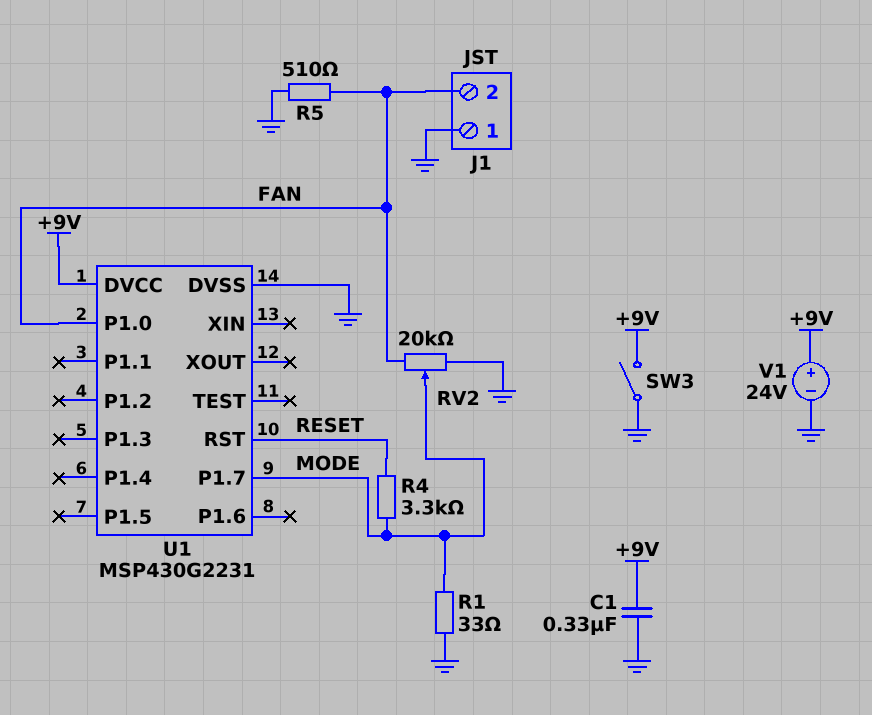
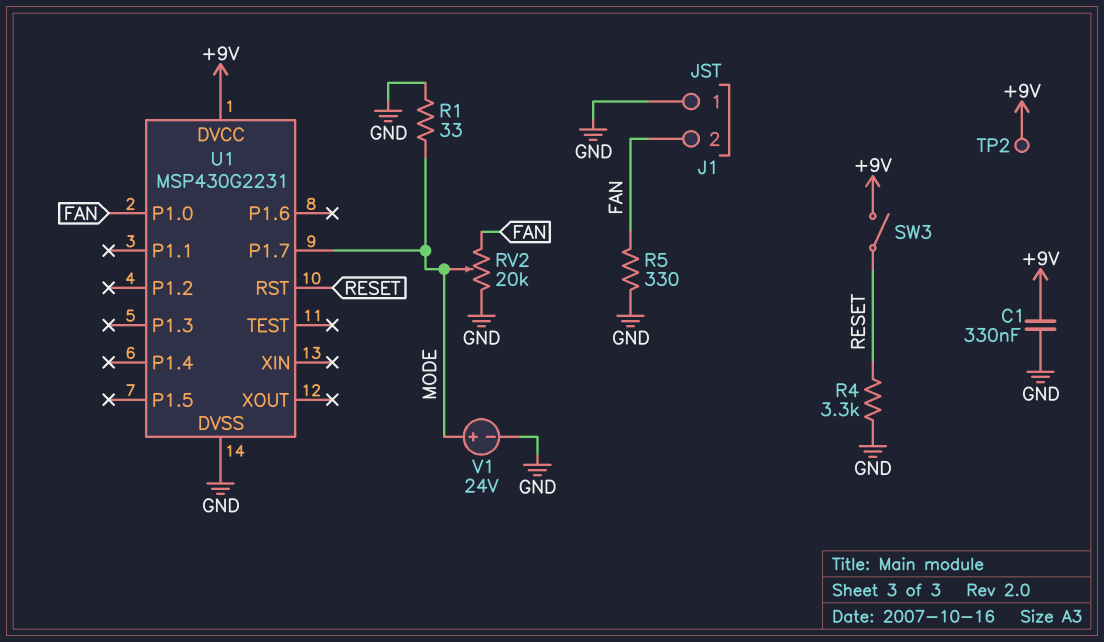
R4: 3.3k (MODE, RESET) -> 3.3k (GND, RESET)
R5: 510 (FAN, GND) -> 330 (FAN, GND)
SW3: switch (+9V, GND) -> switch (+9V, RESET)
TP2: none -> test point (+9V)
V1: 24V (plus +9V, minus GND) -> 24V (plus MODE, minus GND)

